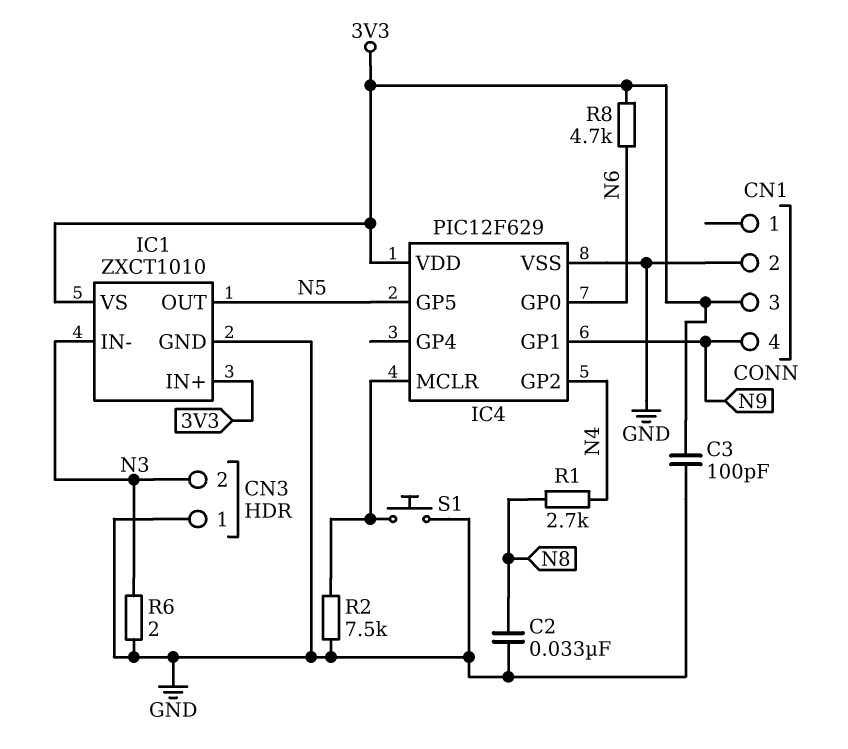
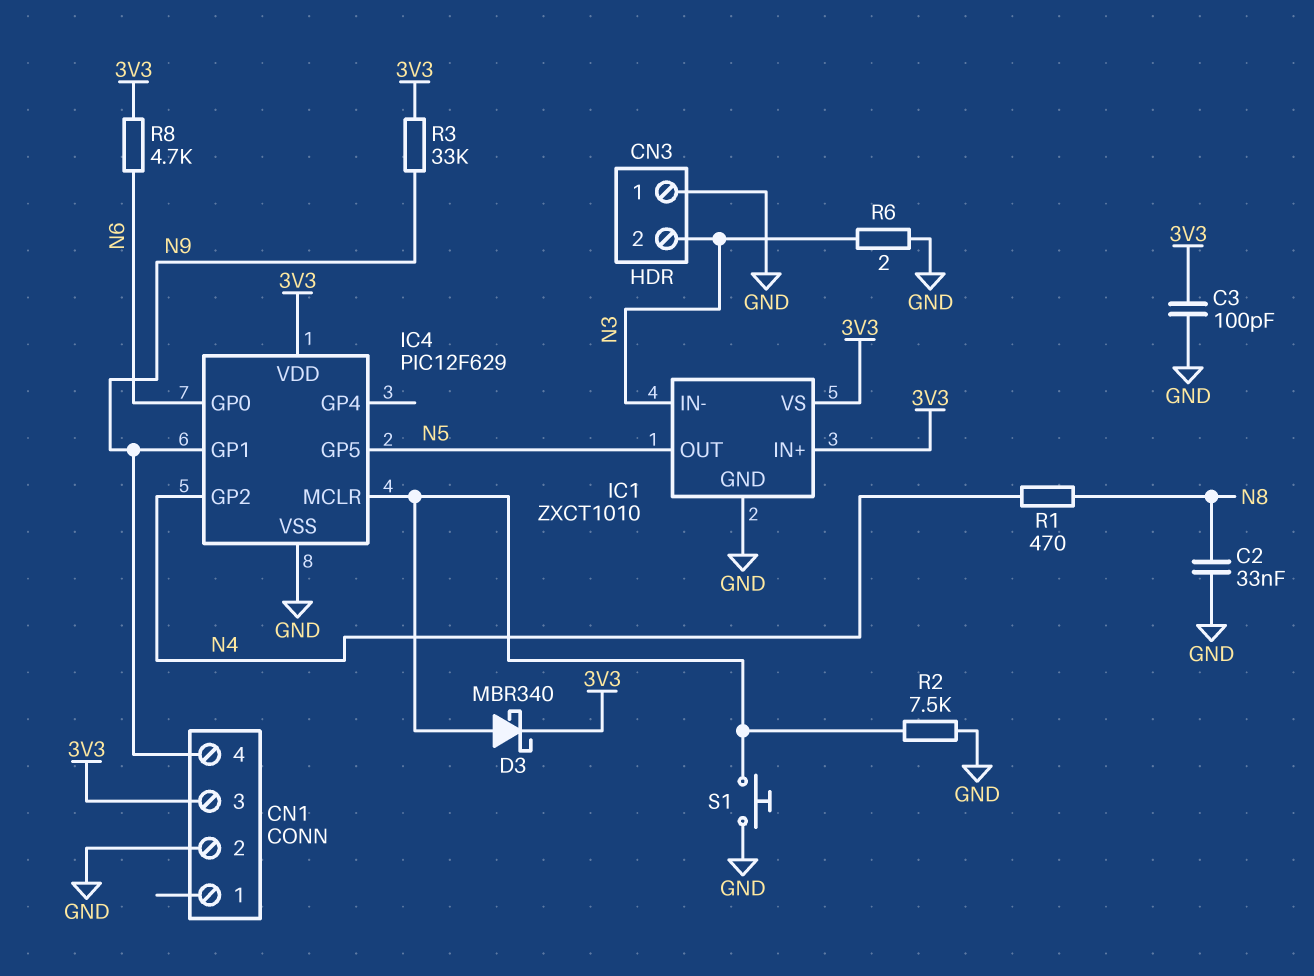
D3: none -> schottky MBR340 (A IC4/MCLR, K 3V3)
R1: 2.7k (N4, N8) -> 470 (N4, N8)
R3: none -> 33k (3V3, N9)

